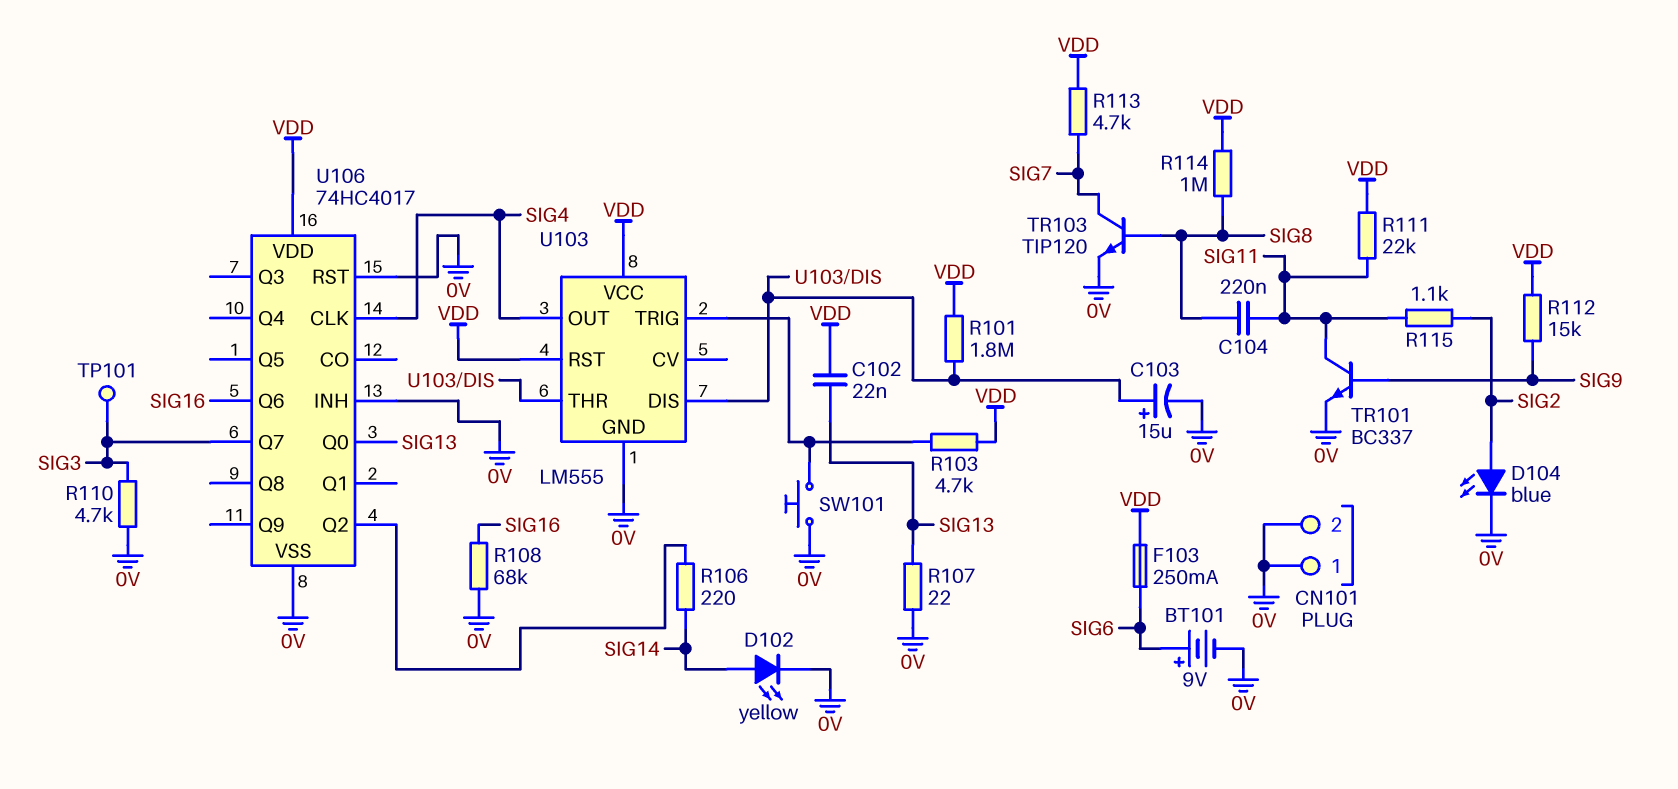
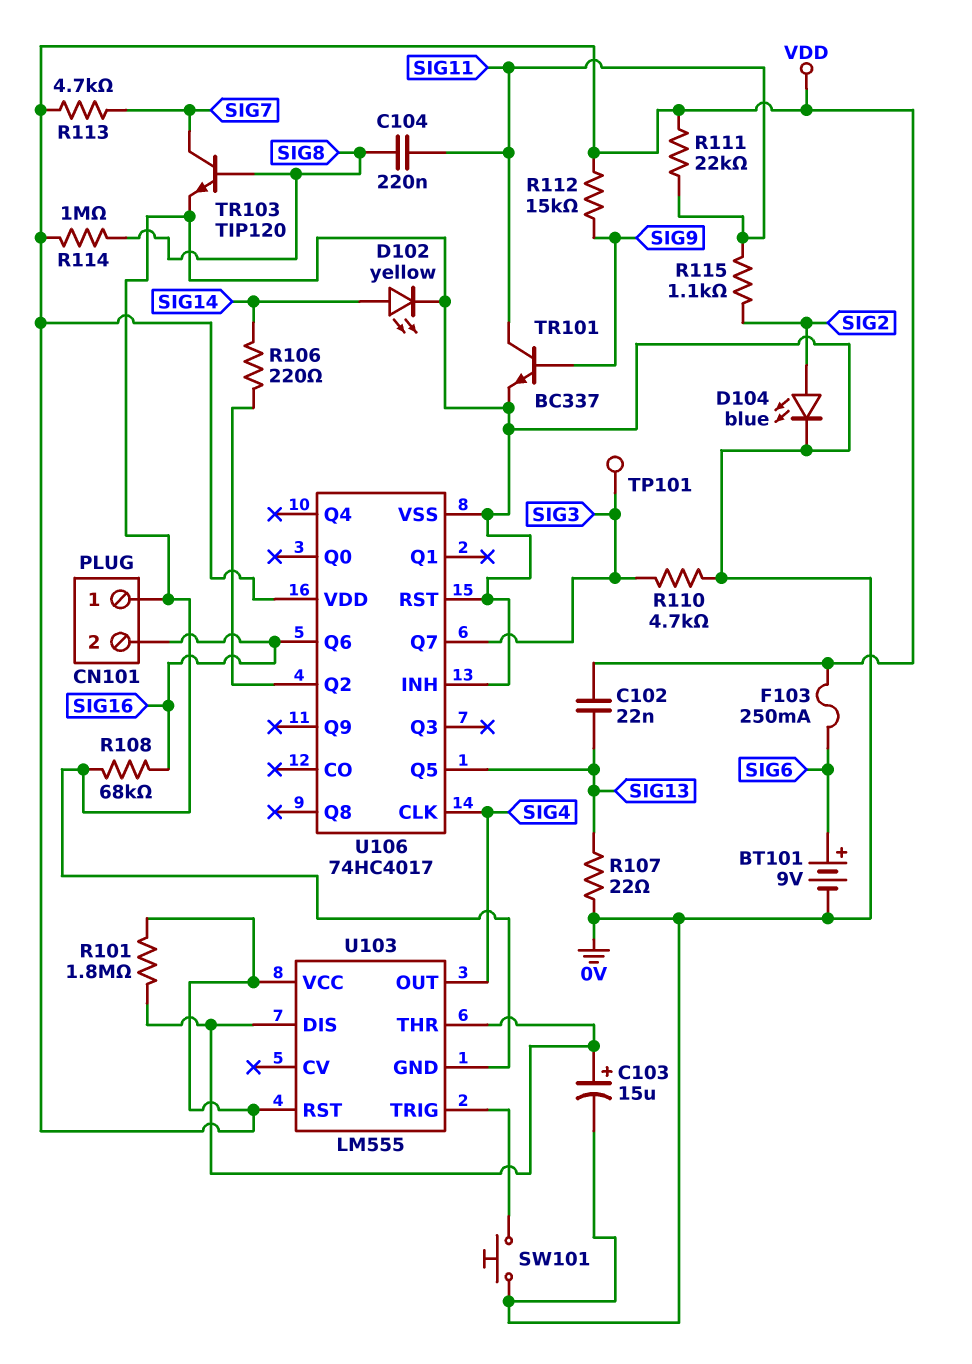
CN101 pin 2: 0V -> SIG16
R103: 4.7k (U103/TRIG, VDD) -> none
U106 pin Q0: SIG13 -> none
U106 pin Q5: none -> SIG13

